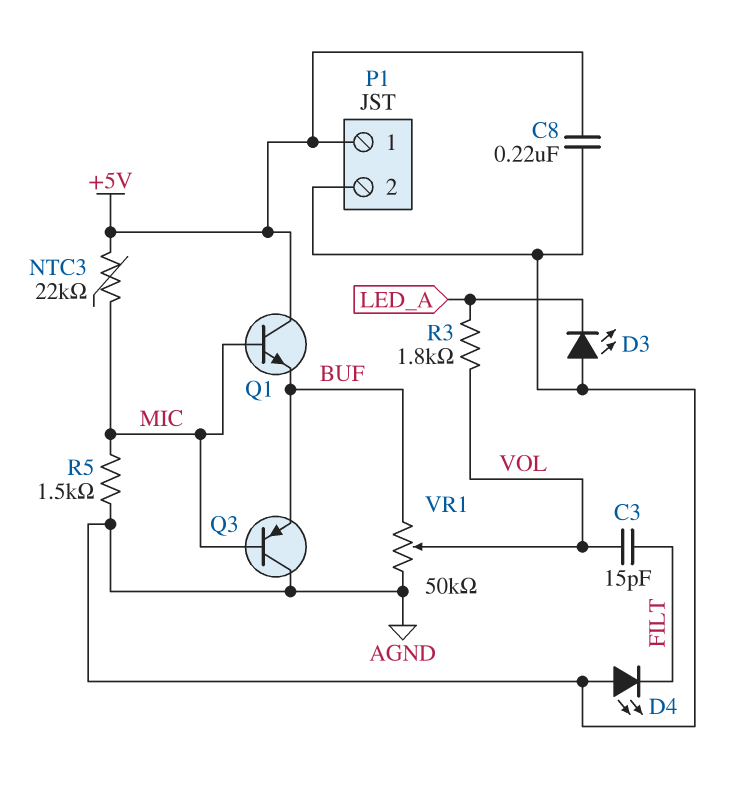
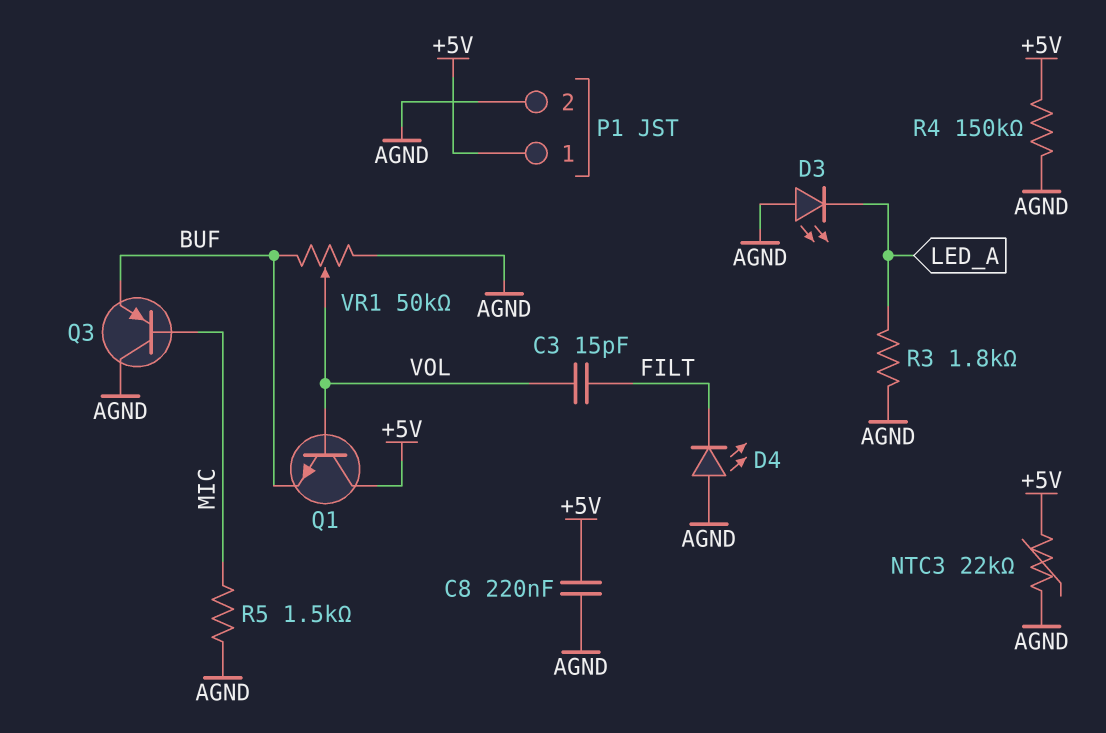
NTC3: 22k (+5V, MIC) -> 22k (+5V, AGND)
Q1: NPN (B MIC, C +5V, E BUF) -> NPN (B VOL, C +5V, E BUF)
R3: 1.8k (LED_A, VOL) -> 1.8k (AGND, LED_A)
R4: none -> 150k (+5V, AGND)

